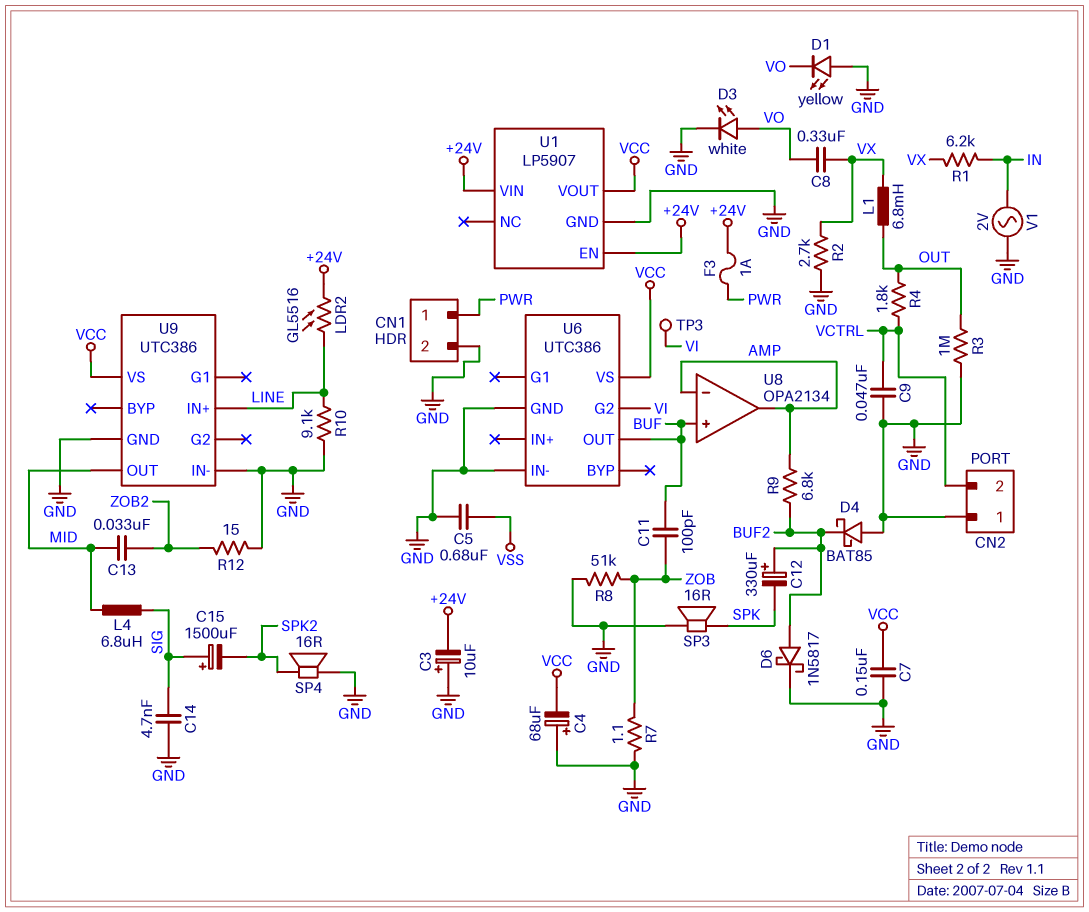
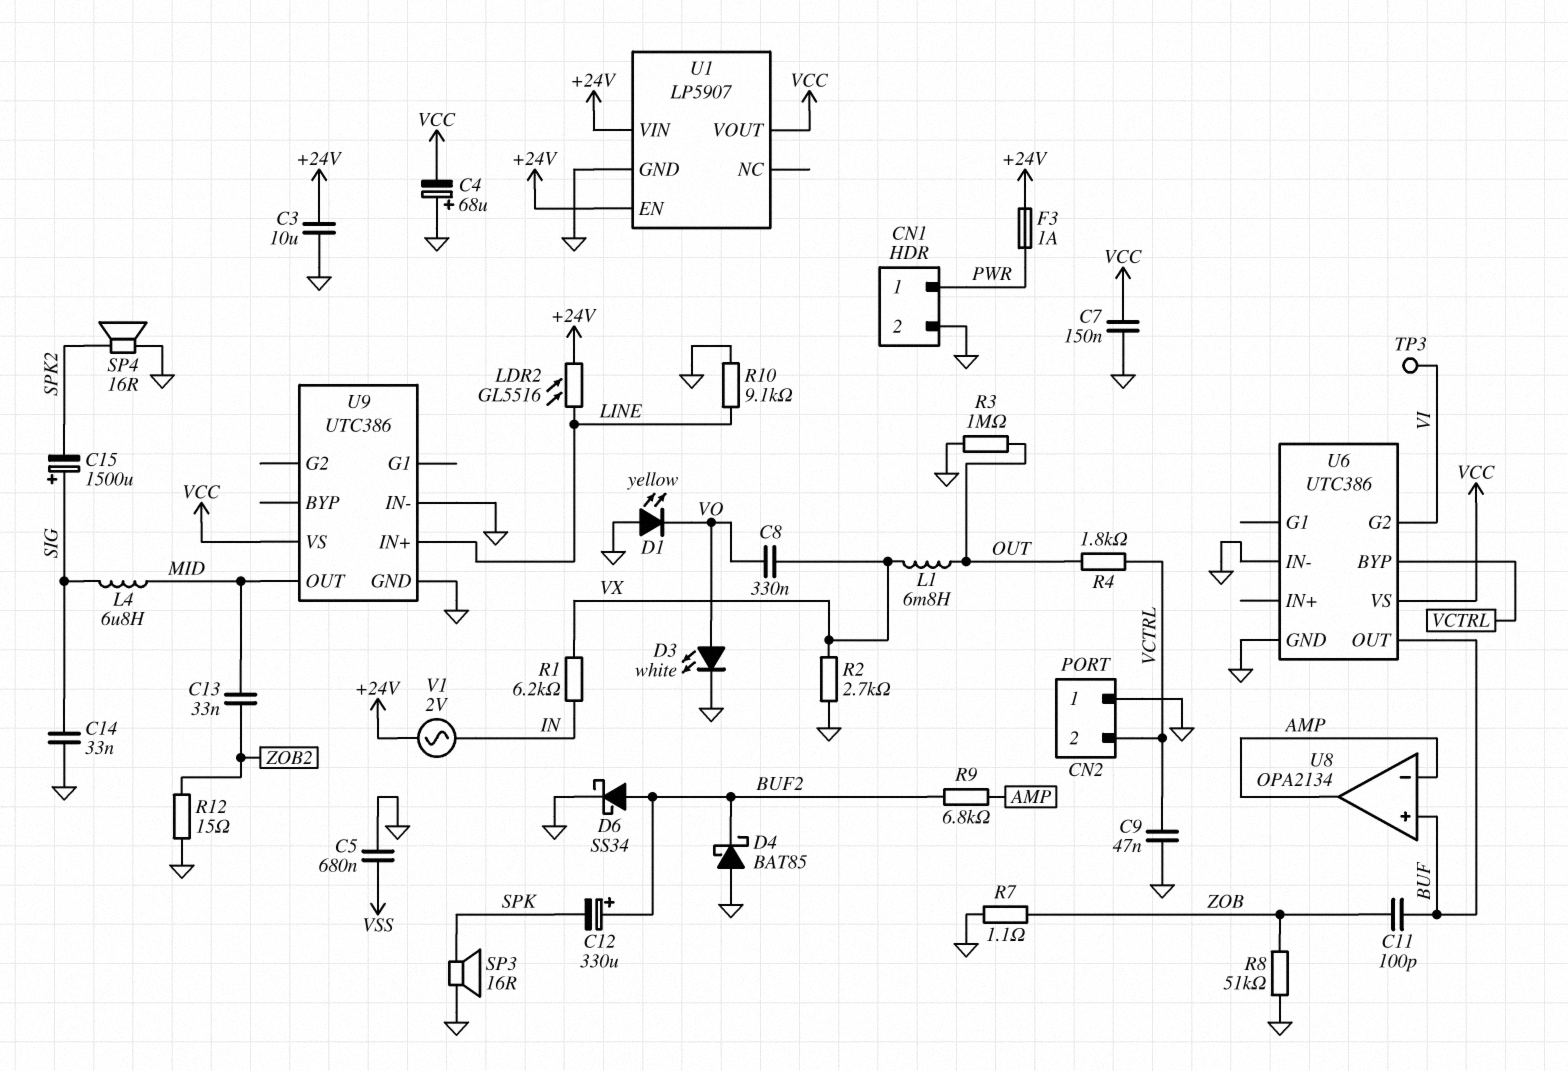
C3: 10uF (plus GND, minus +24V) -> 10uF (+24V, GND)
C14: 4.7nF (GND, SIG) -> 33nF (GND, SIG)
D6: schottky 1N5817 (A BUF2, K GND) -> schottky SS34 (A BUF2, K GND)
U6 pin BYP: none -> VCTRL
V1: AC 2V (GND, IN) -> AC 2V (+24V, IN)

